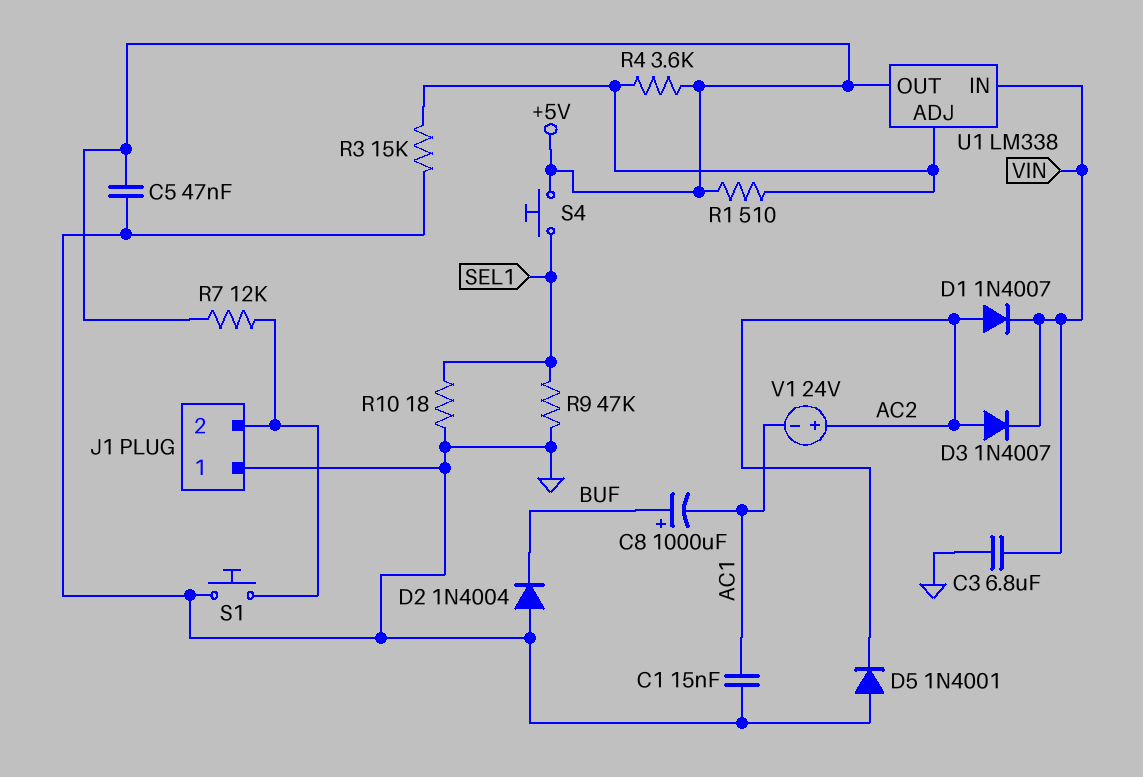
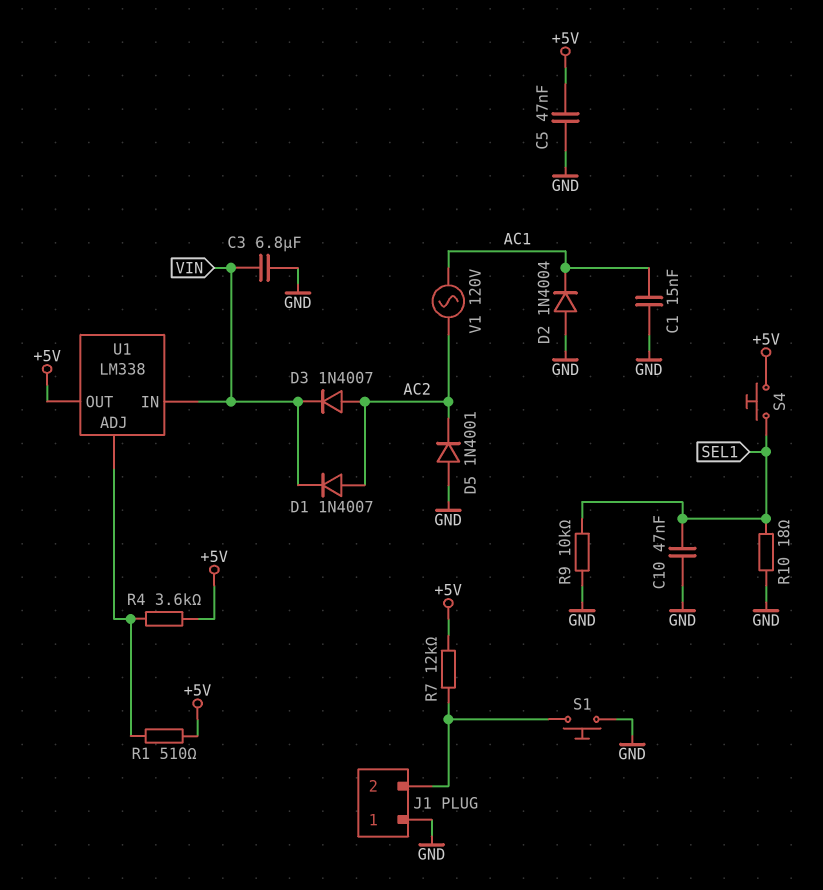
C8: 1000uF (plus BUF, minus AC1) -> none
C10: none -> 47nF (GND, SEL1)
D2: diode 1N4004 (A GND, K BUF) -> diode 1N4004 (A GND, K AC1)
R3: 15k (GND, U1/ADJ) -> none
R9: 47k (GND, SEL1) -> 10k (GND, SEL1)
V1: 24V (plus AC2, minus AC1) -> AC 120V (AC1, AC2)

